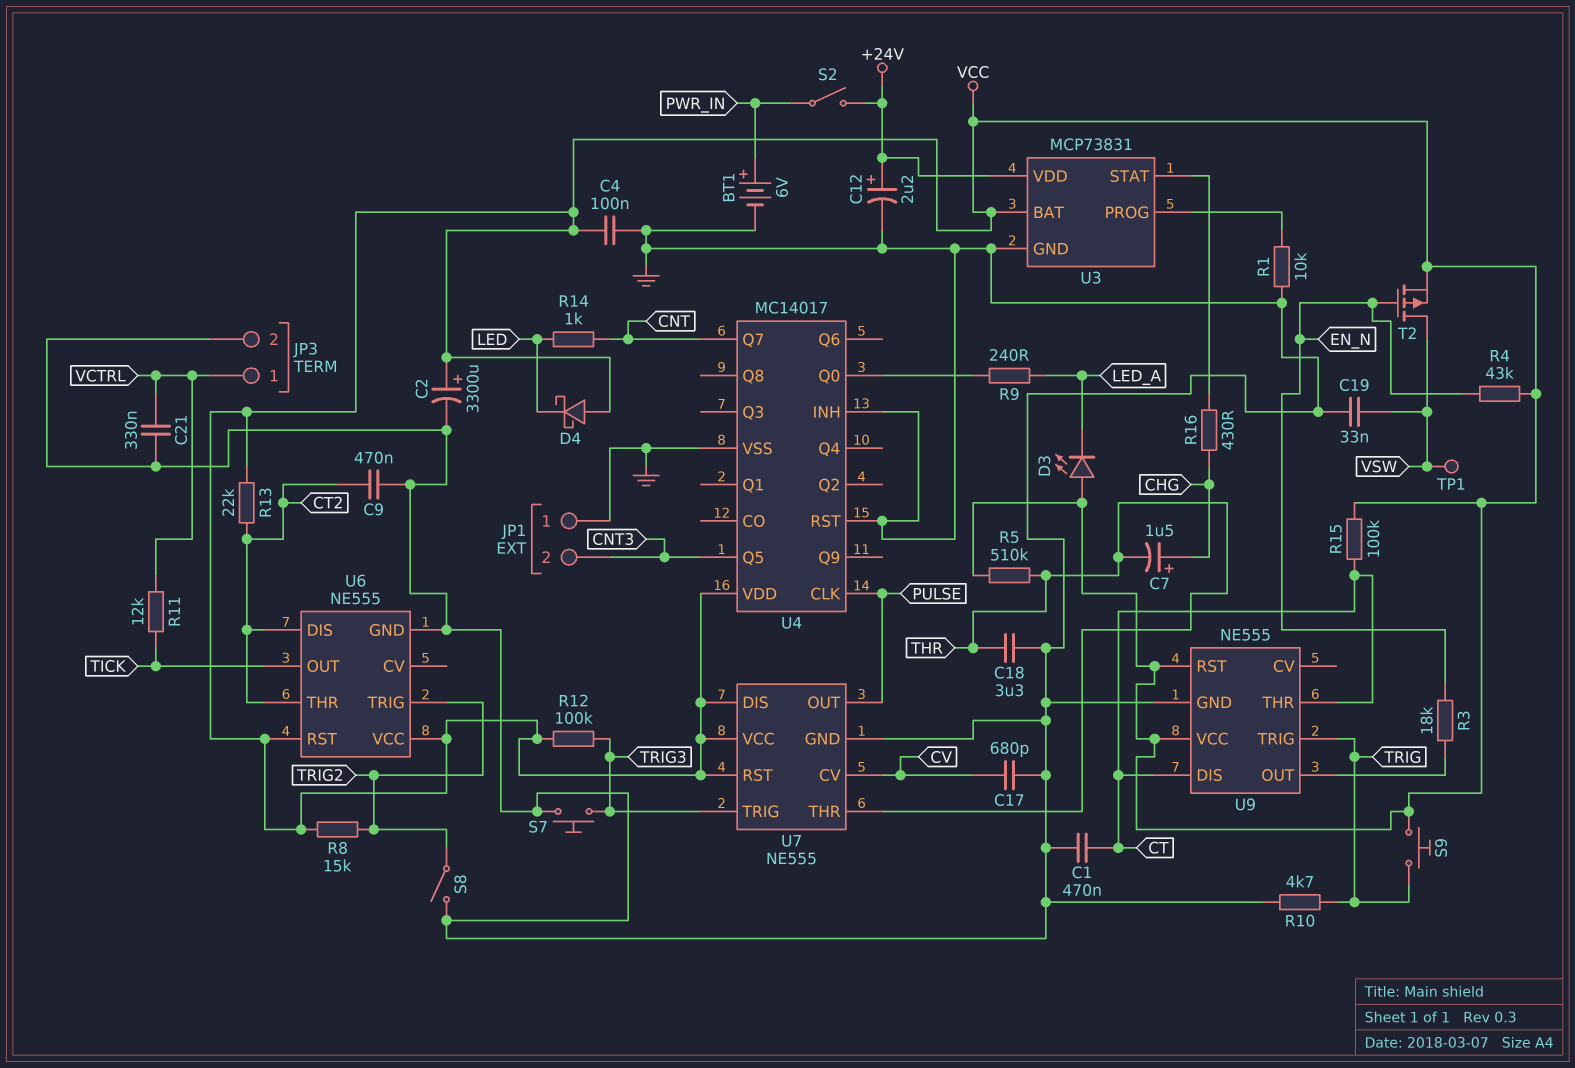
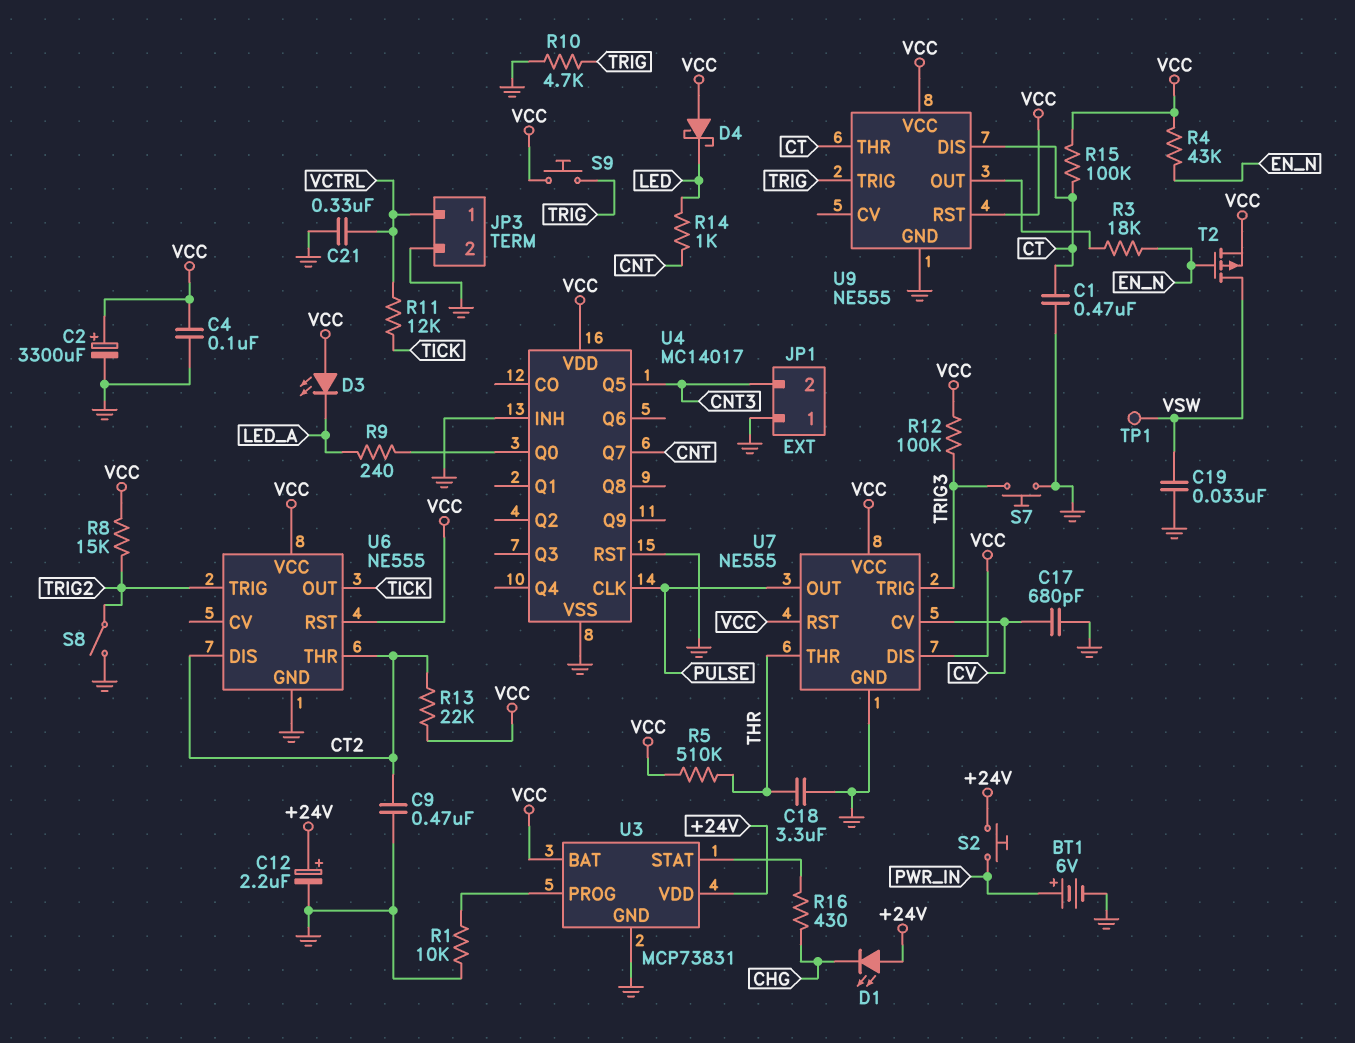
C7: 1.5uF (plus CHG, minus THR) -> none
D1: none -> LED (A +24V, K CHG)
S2: switch (+24V, PWR_IN) -> button (+24V, PWR_IN)

